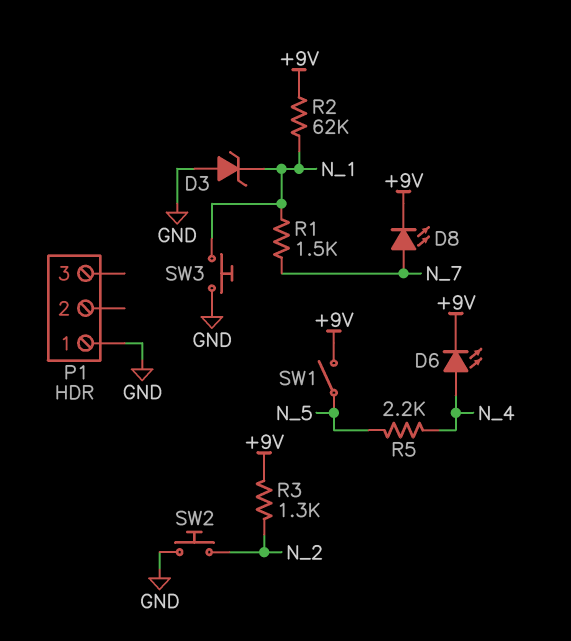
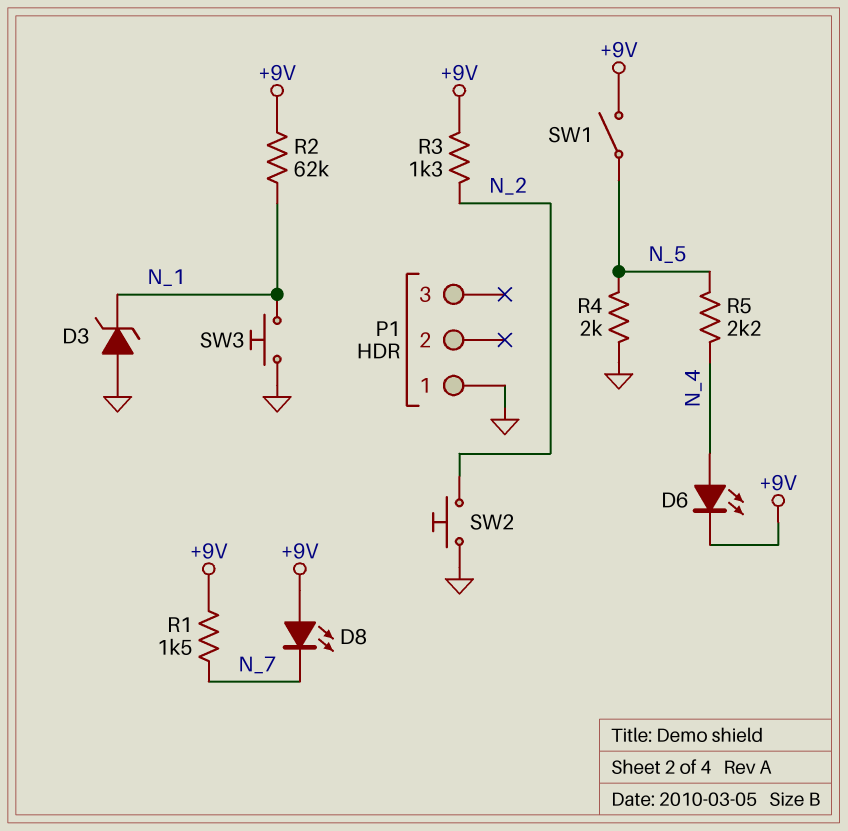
D8: LED (A N_7, K +9V) -> LED (A +9V, K N_7)
R1: 1.5k (N_1, N_7) -> 1.5k (+9V, N_7)
R4: none -> 2k (GND, N_5)

